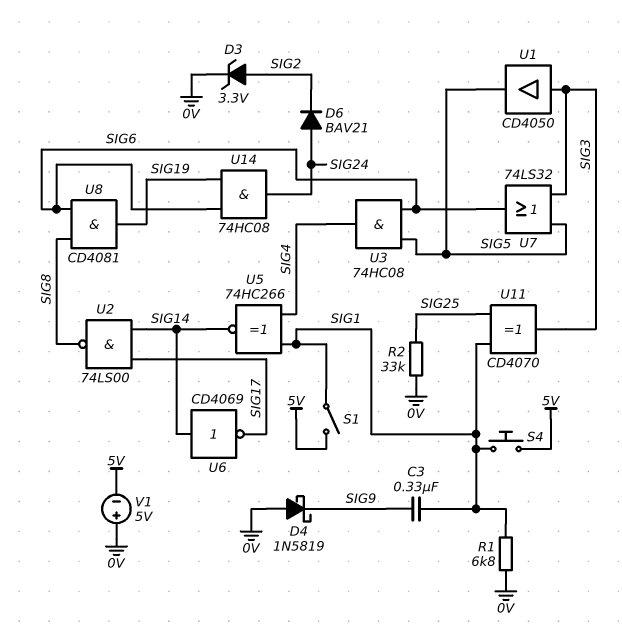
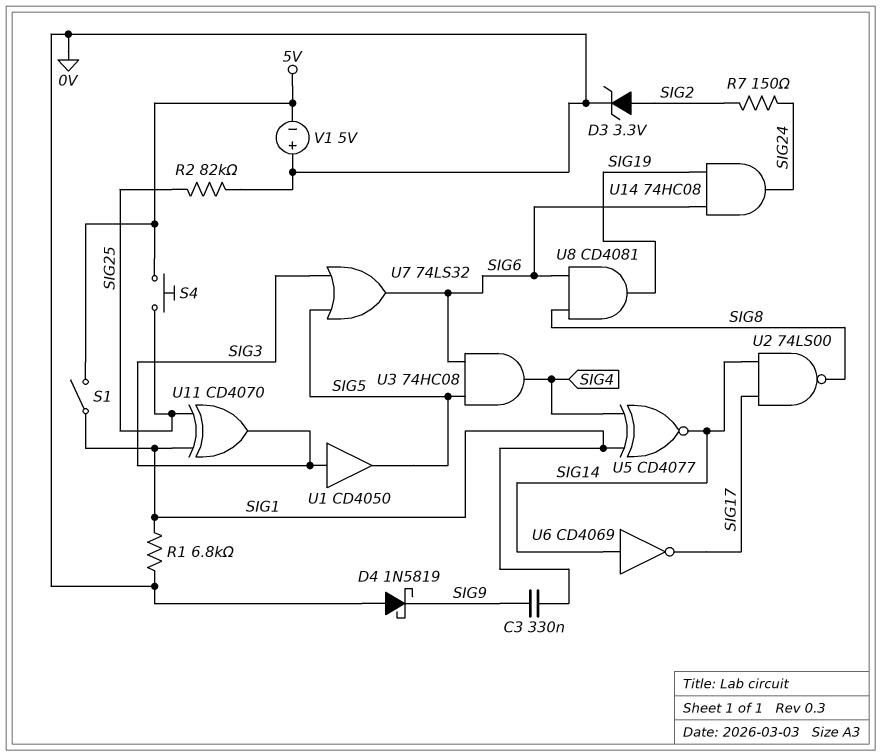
D6: diode BAV21 (A SIG24, K SIG2) -> none
R2: 33k (0V, SIG25) -> 82k (0V, SIG25)
R7: none -> 150 (SIG2, SIG24)
S4: button (5V, SIG1) -> button (5V, SIG25)
U5: XNOR 74HC266 (in SIG1, in SIG4, out SIG14) -> XNOR CD4077 (in SIG1, in SIG4, out SIG14)

